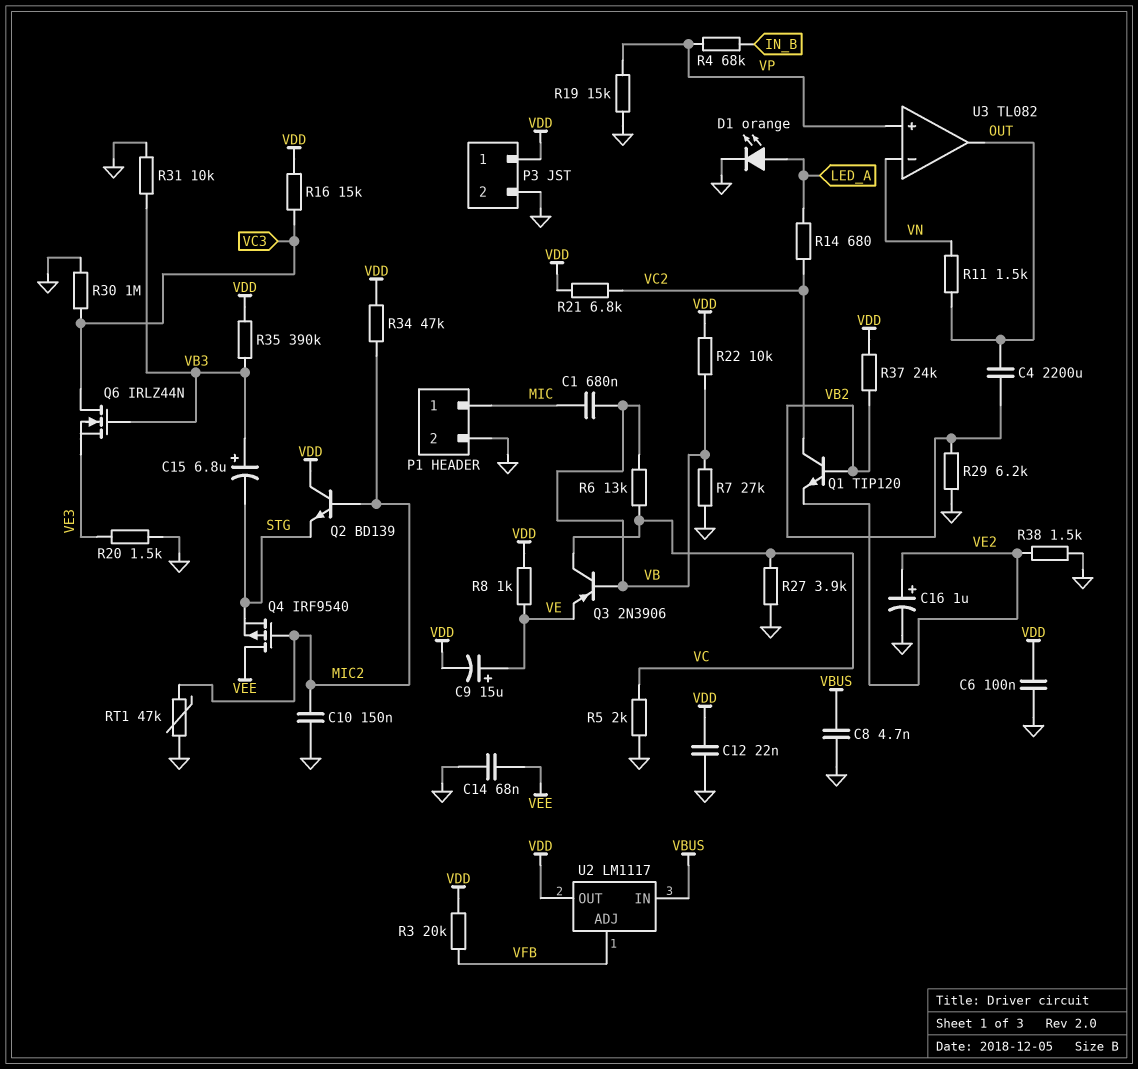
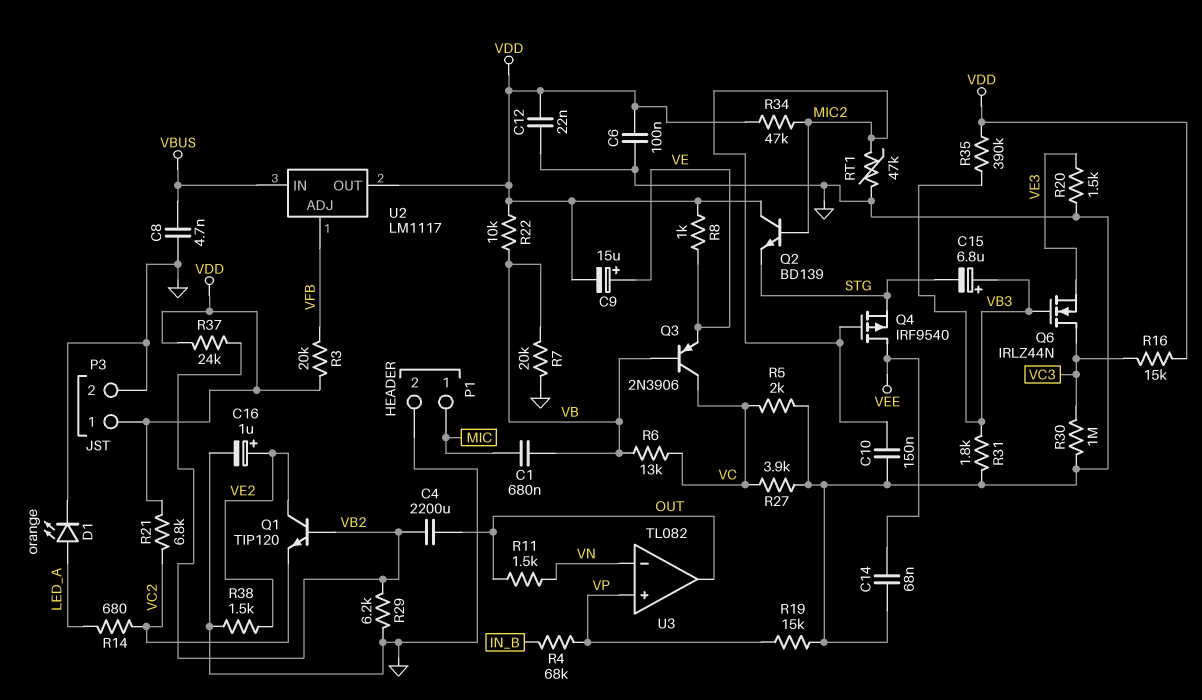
Q1: NPN TIP120 (B VB2, C VC2, E VE2) -> NPN TIP120 (B VB2, C VE2, E VC2)
R7: 27k (GND, VB) -> 20k (GND, VB)
R31: 10k (GND, VB3) -> 1.8k (GND, VB3)

